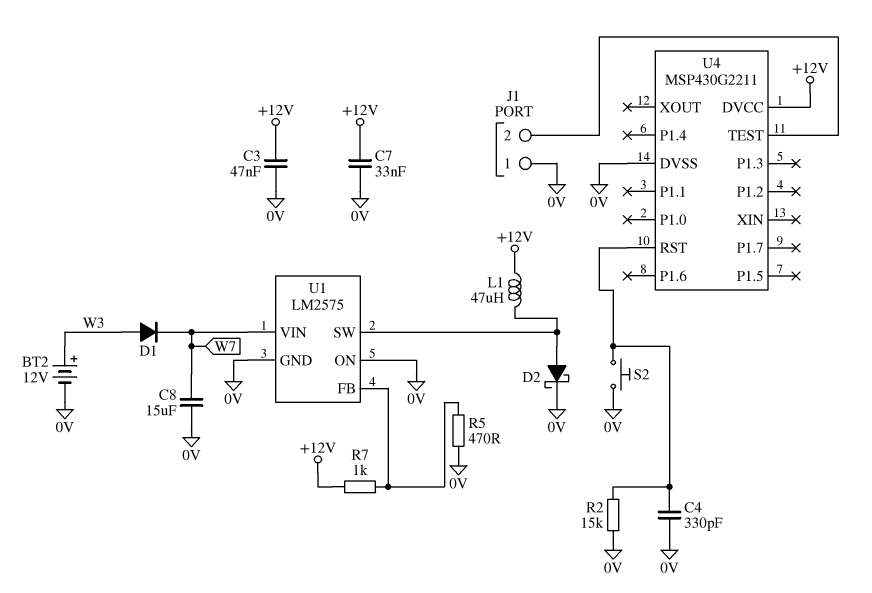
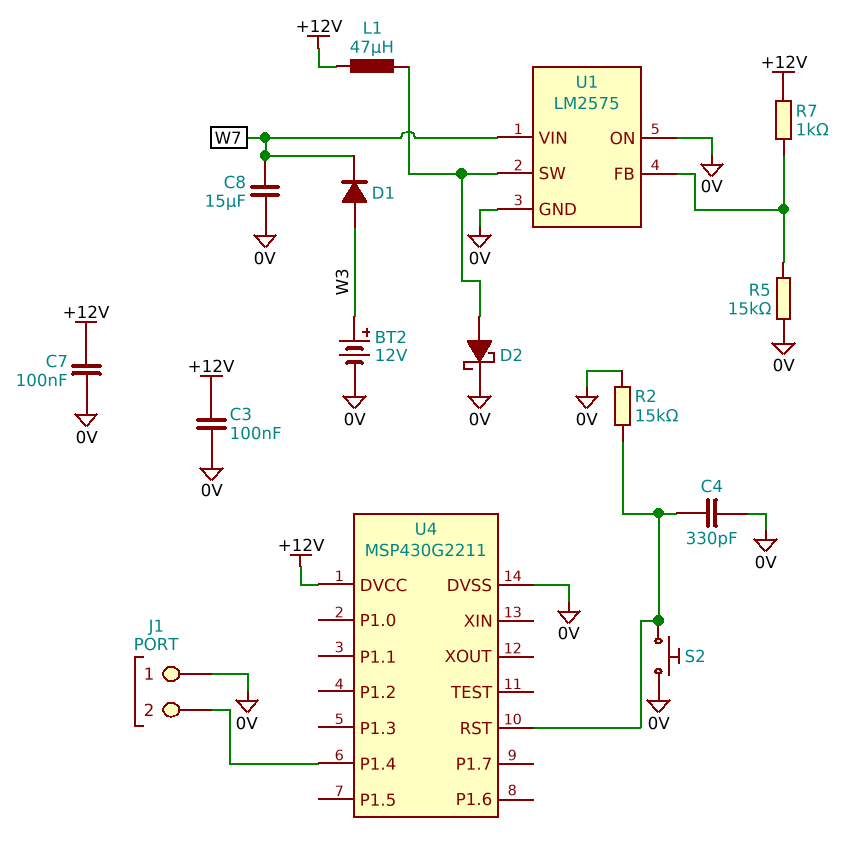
C3: 47nF (+12V, 0V) -> 100nF (+12V, 0V)
C7: 33nF (+12V, 0V) -> 100nF (+12V, 0V)
R5: 470 (0V, U1/FB) -> 15k (0V, U1/FB)
U4 pin P1.4: none -> J1/2
U4 pin TEST: J1/2 -> none

